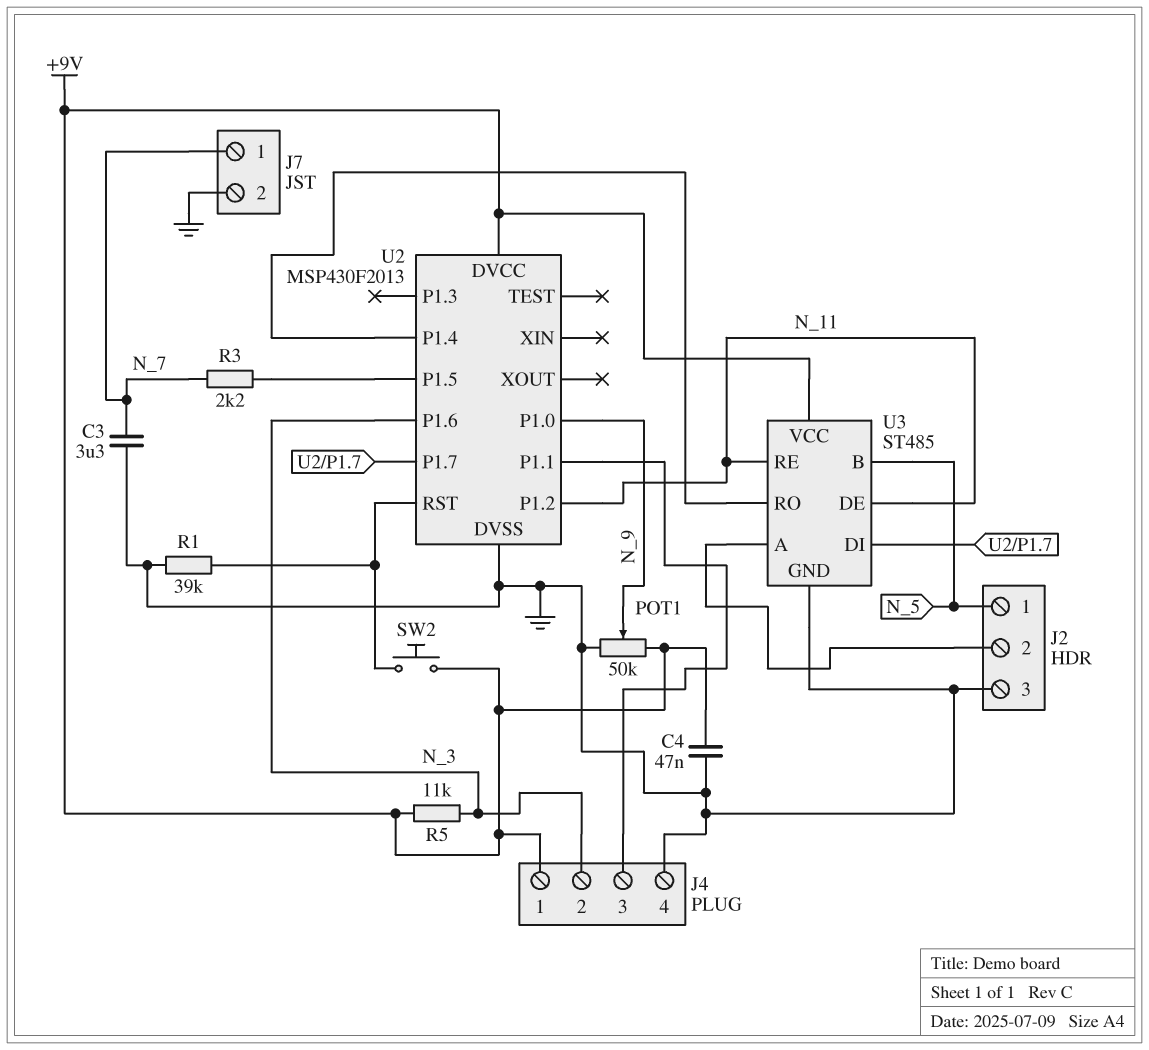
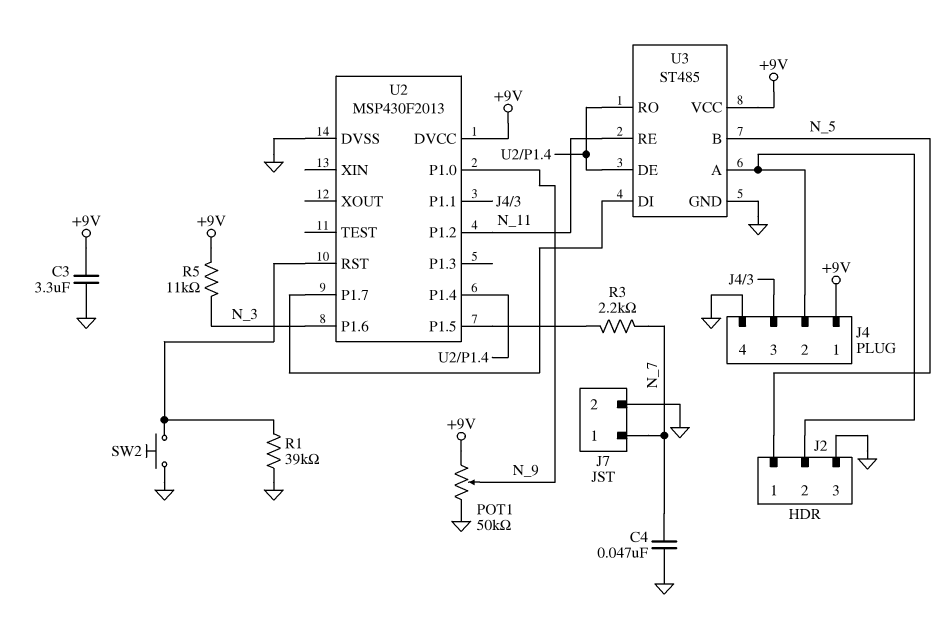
C3: 3.3uF (GND, N_7) -> 3.3uF (+9V, GND)
C4: 47nF (+9V, GND) -> 47nF (GND, N_7)
J4 pin 2: N_3 -> J2/2
SW2: button (+9V, U2/RST) -> button (GND, U2/RST)
U3 pin DE: N_11 -> U2/P1.4

